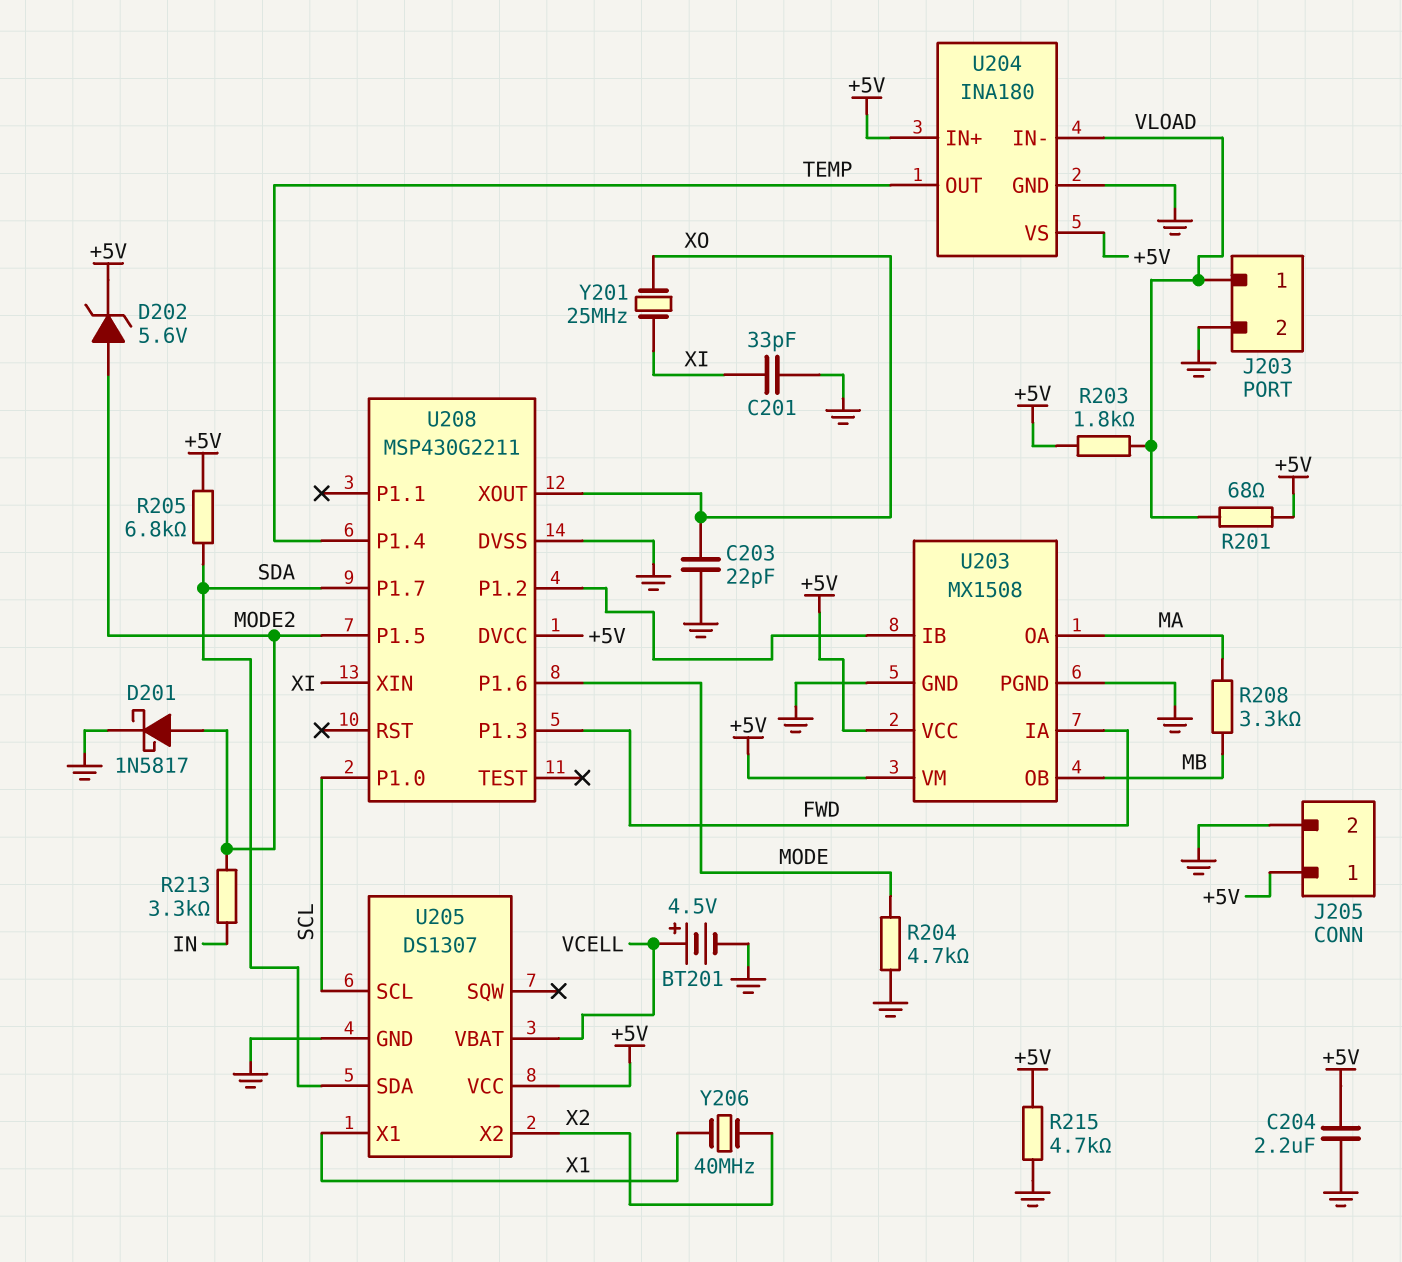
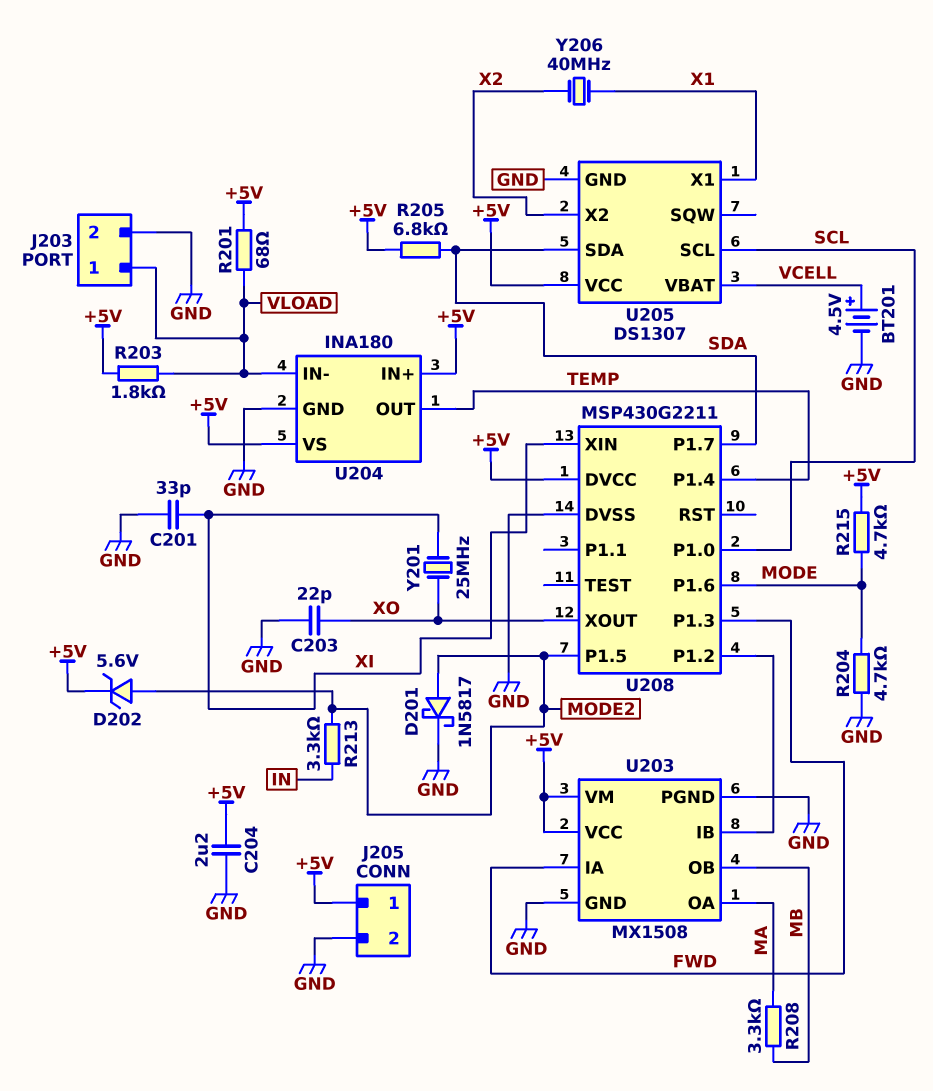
R215: 4.7k (+5V, GND) -> 4.7k (+5V, MODE)

